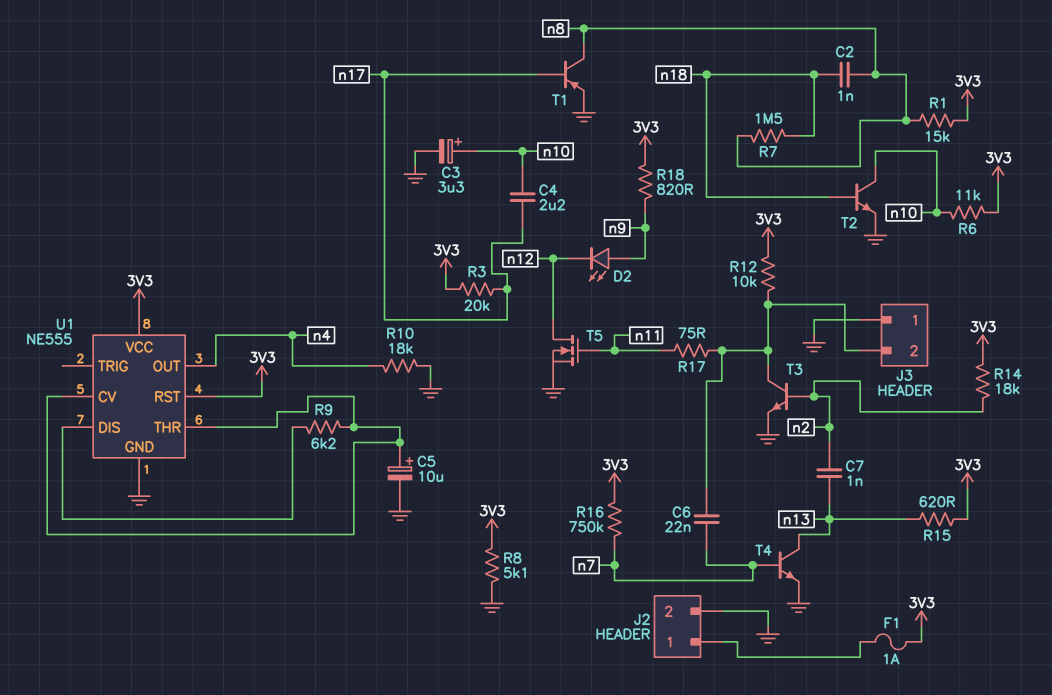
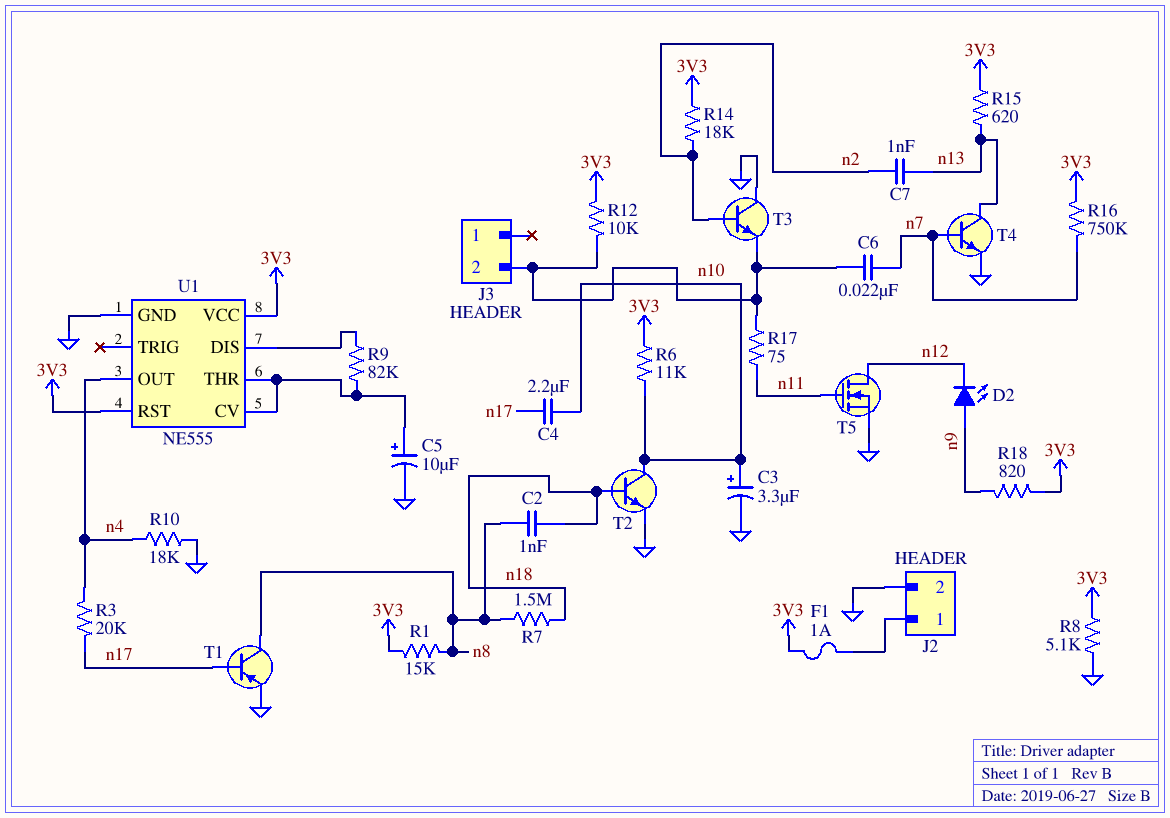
J3 pin 1: GND -> none
R3: 20k (3V3, n17) -> 20k (n4, n17)
R9: 6.2k (U1/CV, U1/DIS) -> 82k (U1/CV, U1/DIS)
T3: NPN (B n2, C J3/2, E GND) -> NPN (B n2, C GND, E J3/2)

